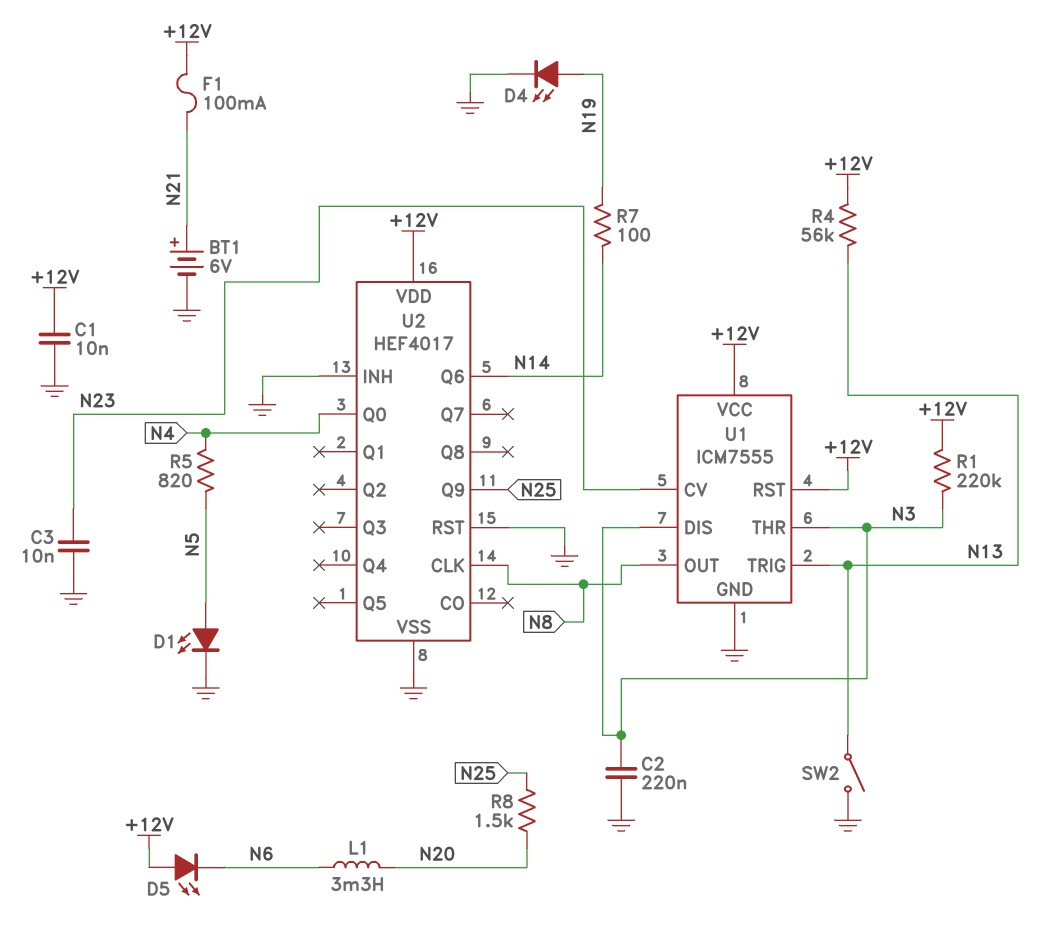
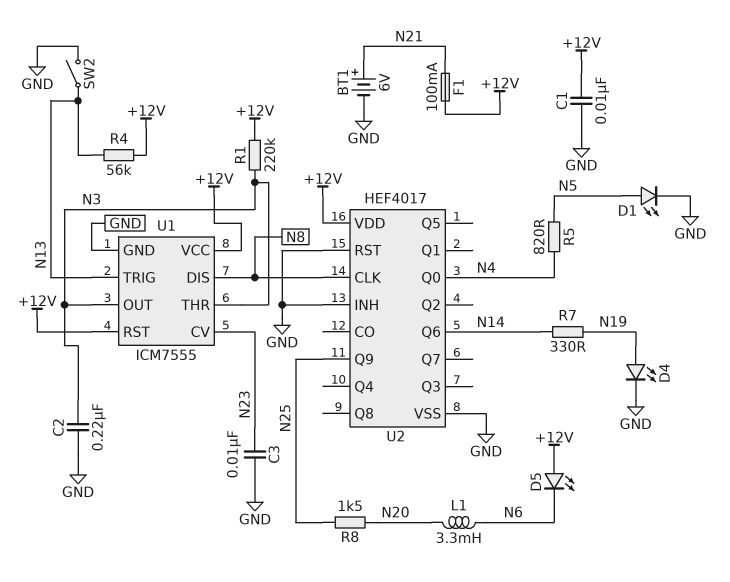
R7: 100 (N14, N19) -> 330 (N14, N19)
U1 pin DIS: N3 -> N8
U1 pin OUT: N8 -> N3

